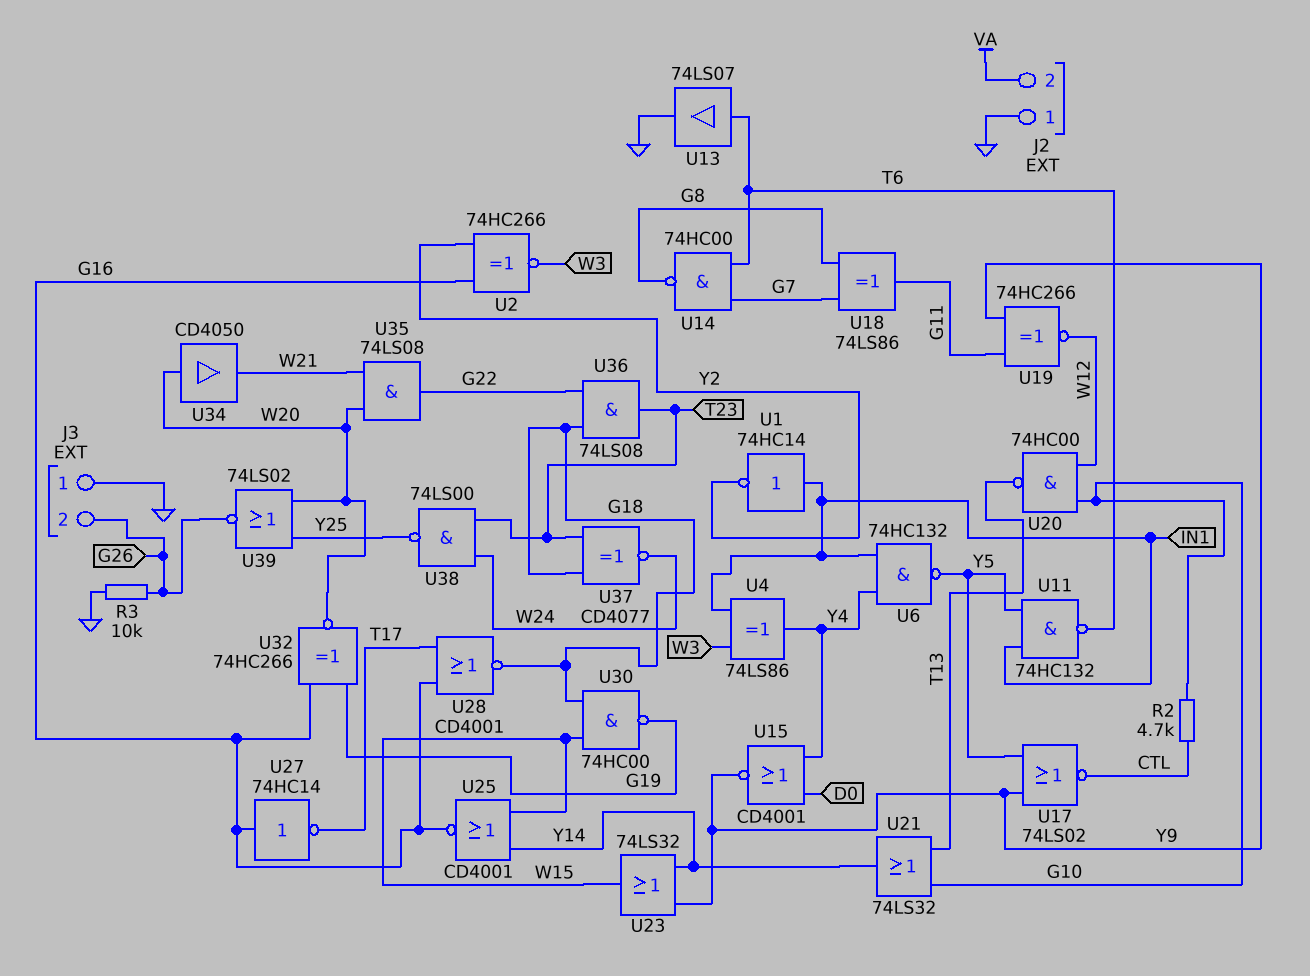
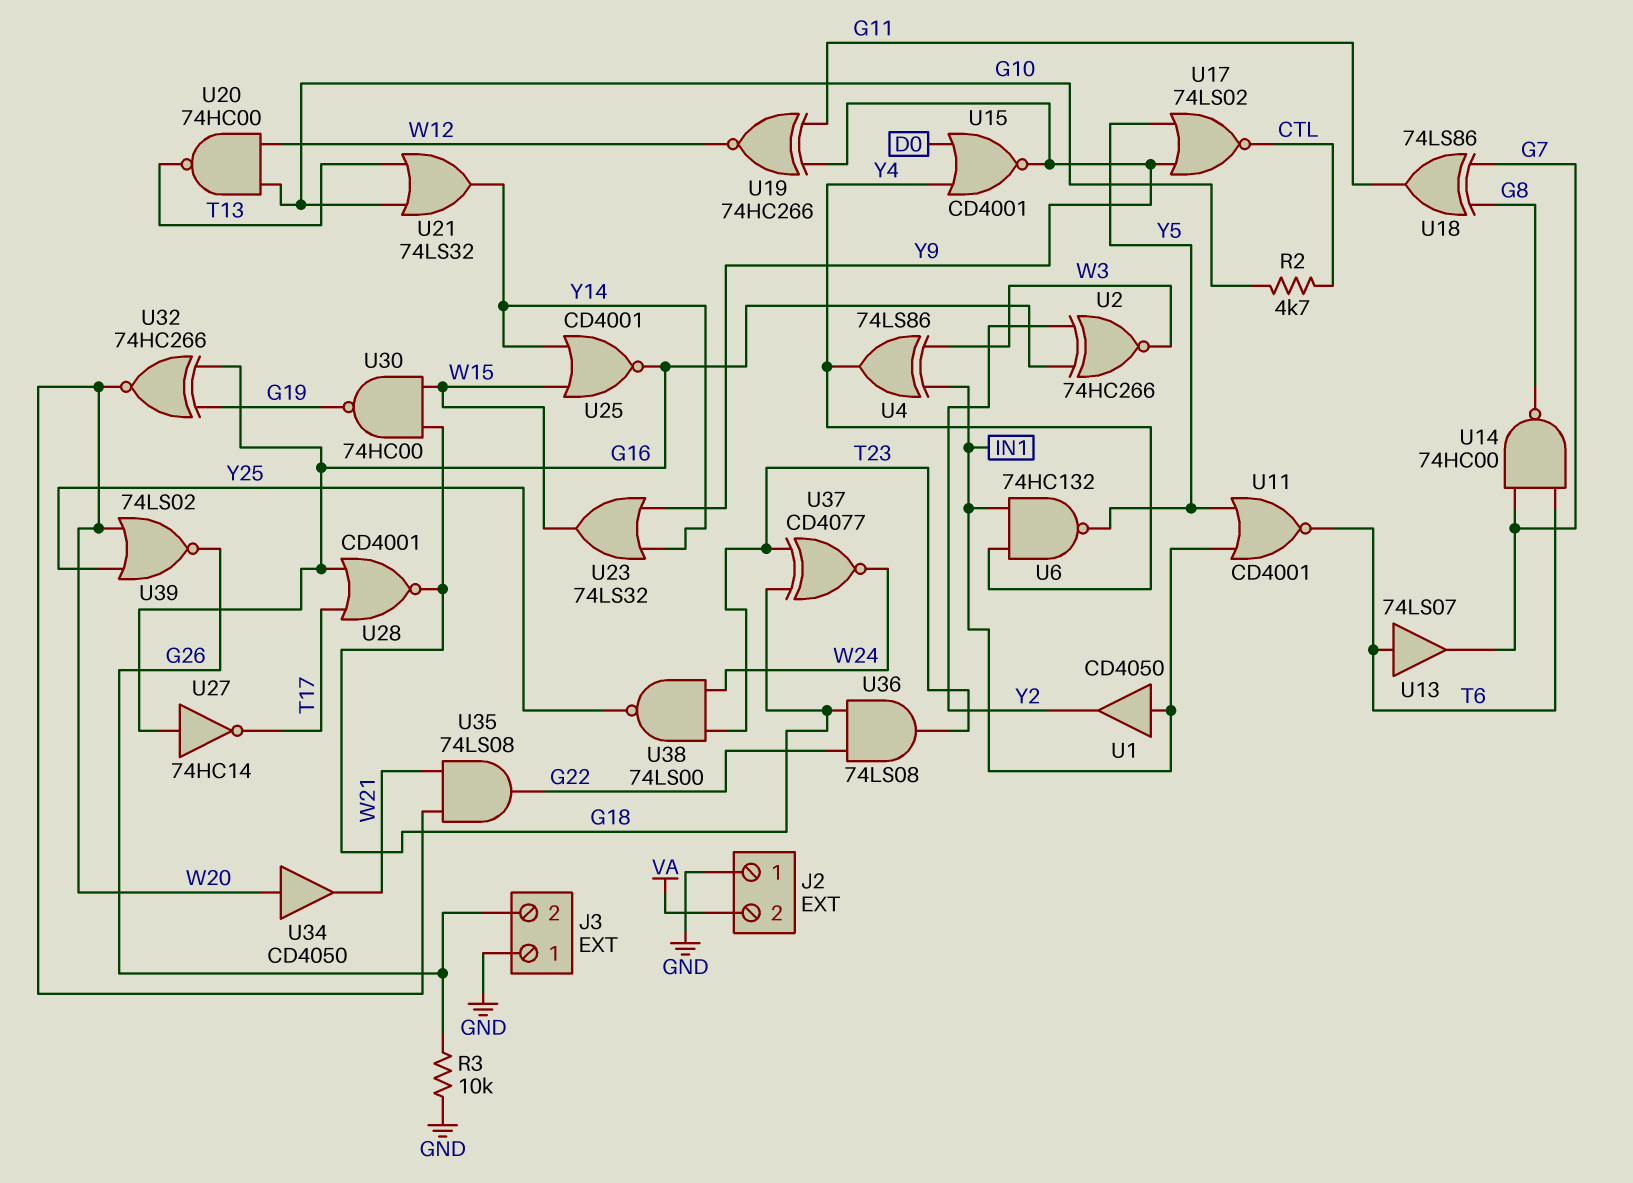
U1: NOT 74HC14 (in IN1, out Y2) -> buffer CD4050 (in IN1, out Y2)
U11: NAND 74HC132 (in IN1, in Y5, out T6) -> NOR CD4001 (in IN1, in Y5, out T6)
U13: buffer 74LS07 (in T6, out GND) -> buffer 74LS07 (in T6, out G7)

